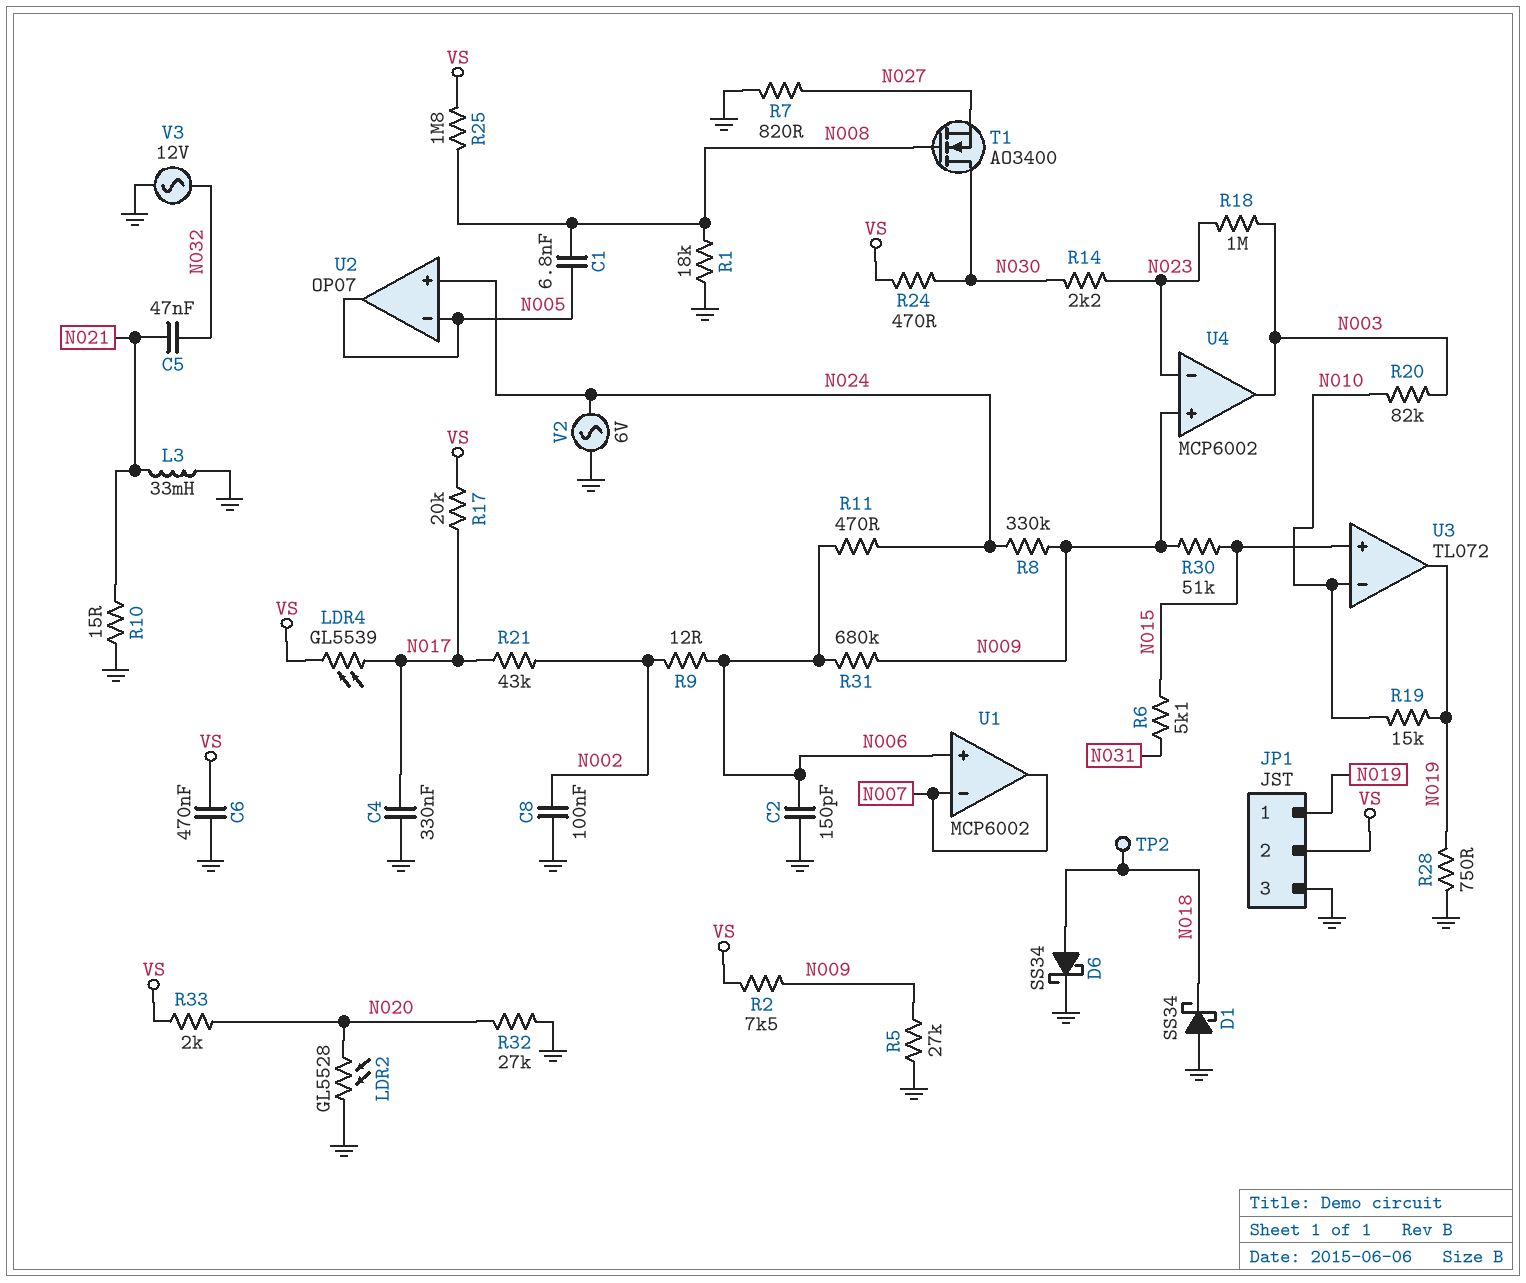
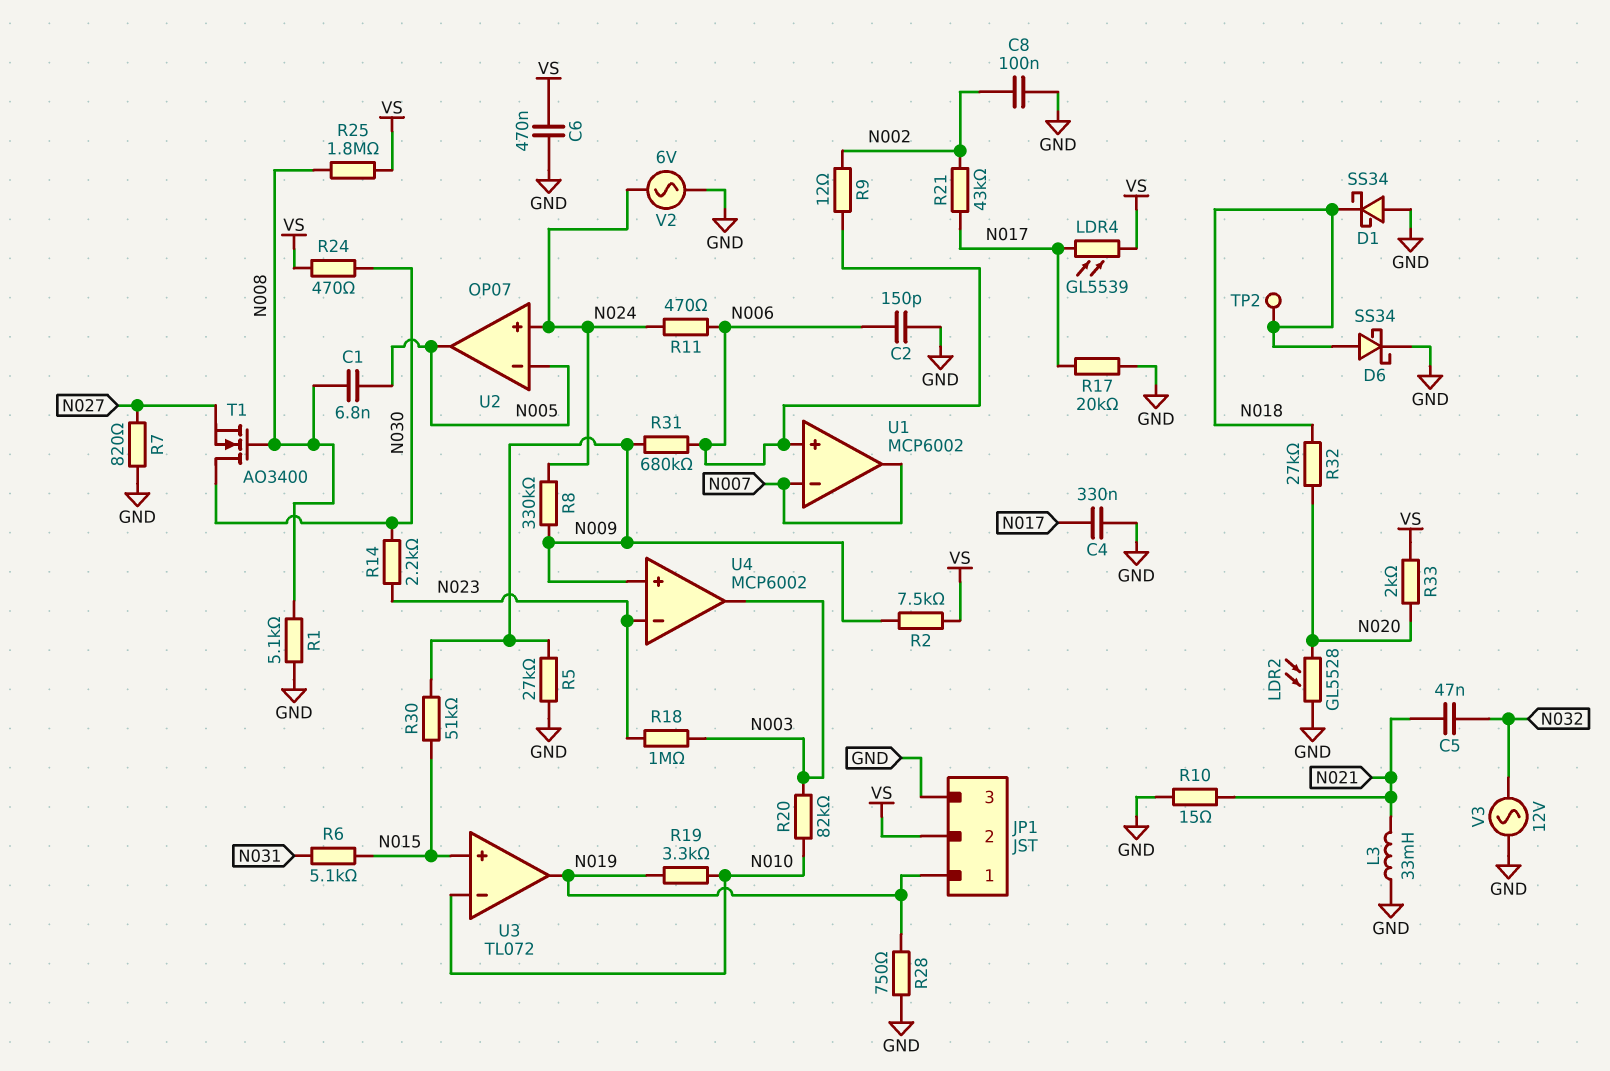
R1: 18k (GND, N008) -> 5.1k (GND, N008)
R17: 20k (N017, VS) -> 20k (GND, N017)
R19: 15k (N010, N019) -> 3.3k (N010, N019)
R32: 27k (GND, N020) -> 27k (N018, N020)

